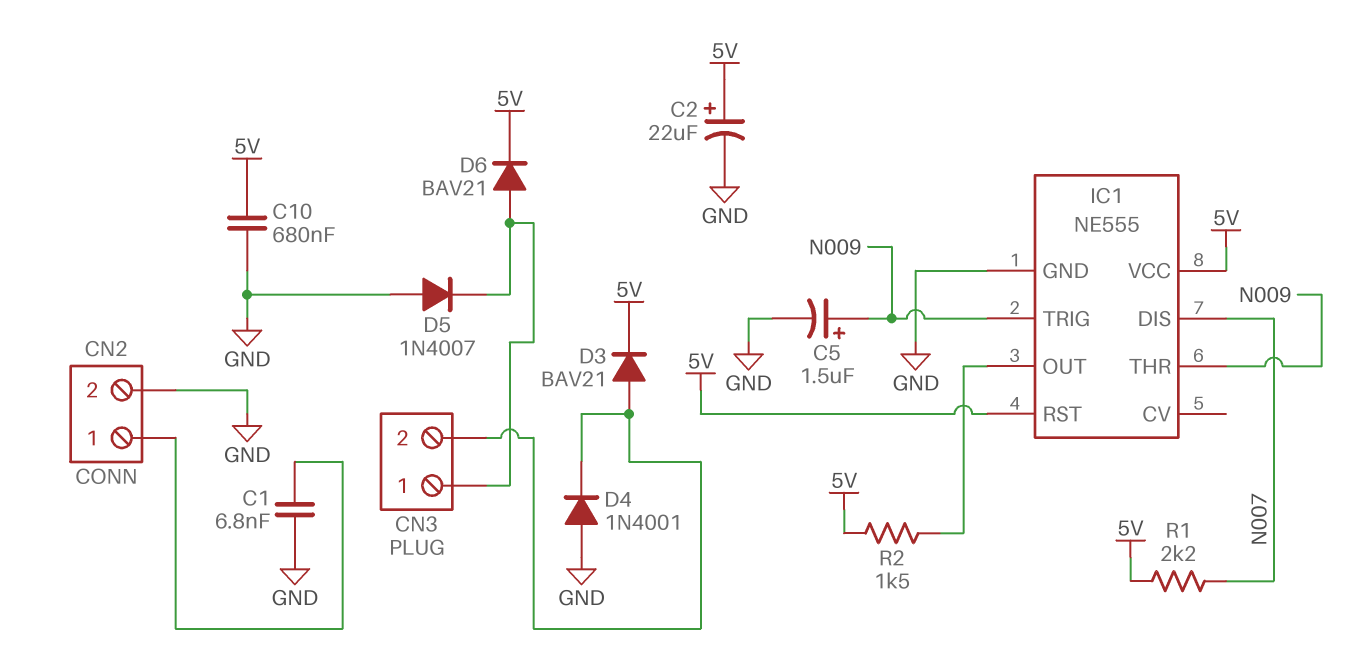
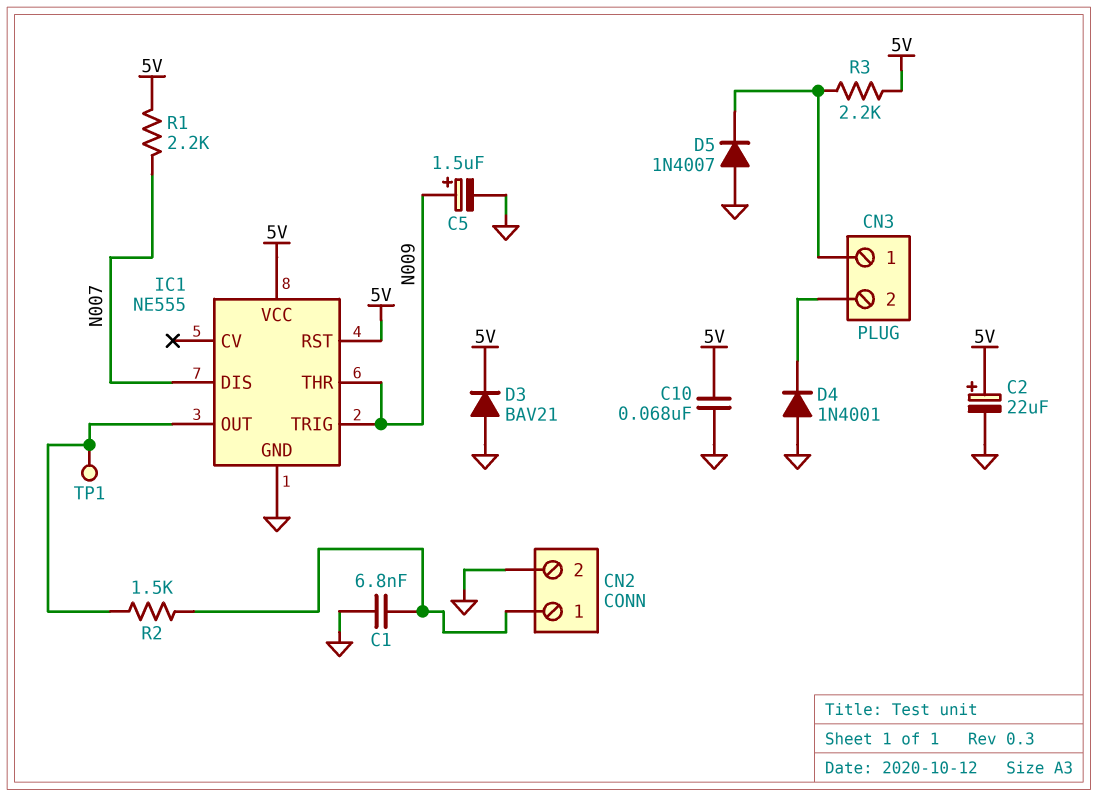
C10: 680nF (5V, GND) -> 68nF (5V, GND)
D3: diode BAV21 (A CN3/2, K 5V) -> diode BAV21 (A GND, K 5V)
D6: diode BAV21 (A CN3/1, K 5V) -> none
R2: 1.5k (5V, IC1/OUT) -> 1.5k (CN2/1, IC1/OUT)
R3: none -> 2.2k (5V, CN3/1)
TP1: none -> test point (IC1/OUT)

